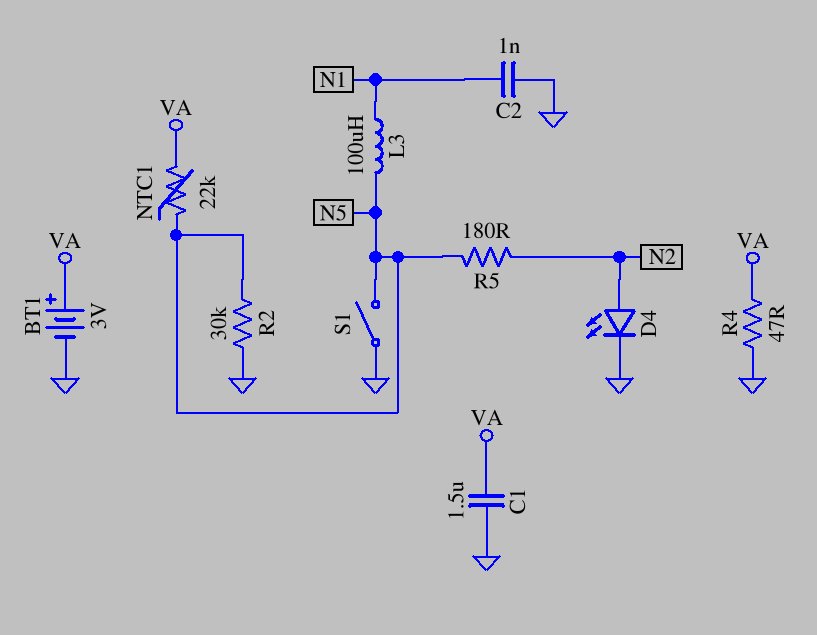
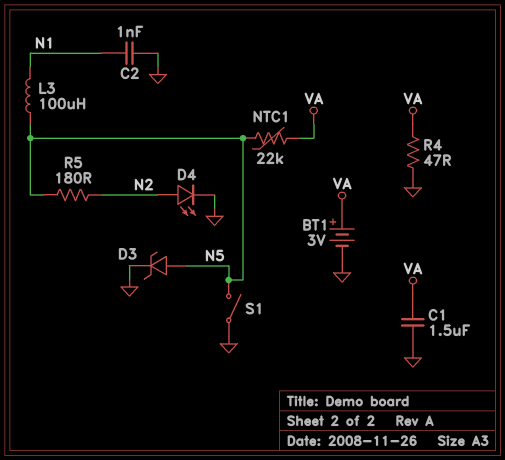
D3: none -> zener (A N5, K GND)
R2: 30k (GND, N5) -> none

